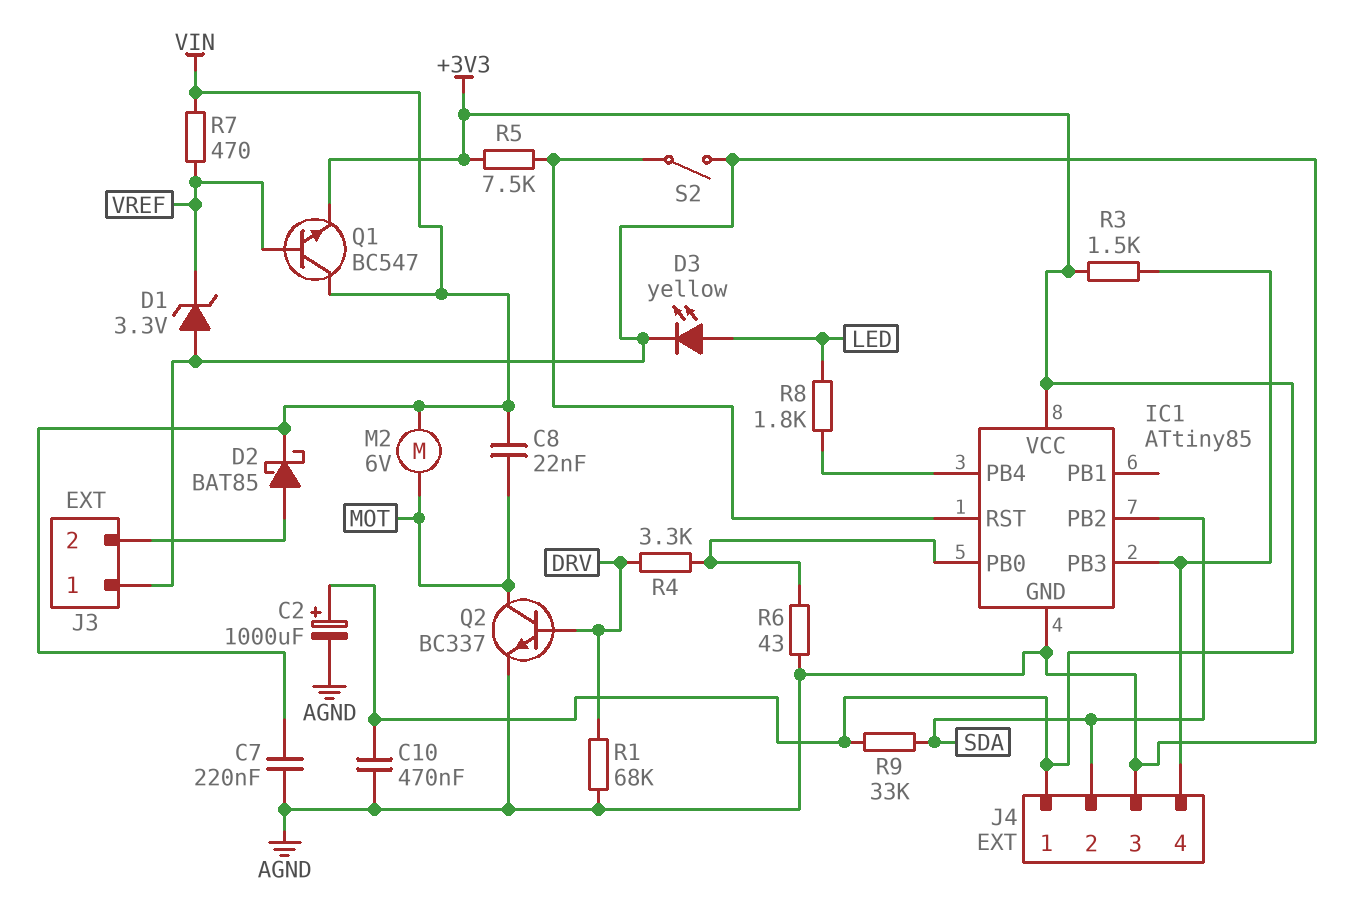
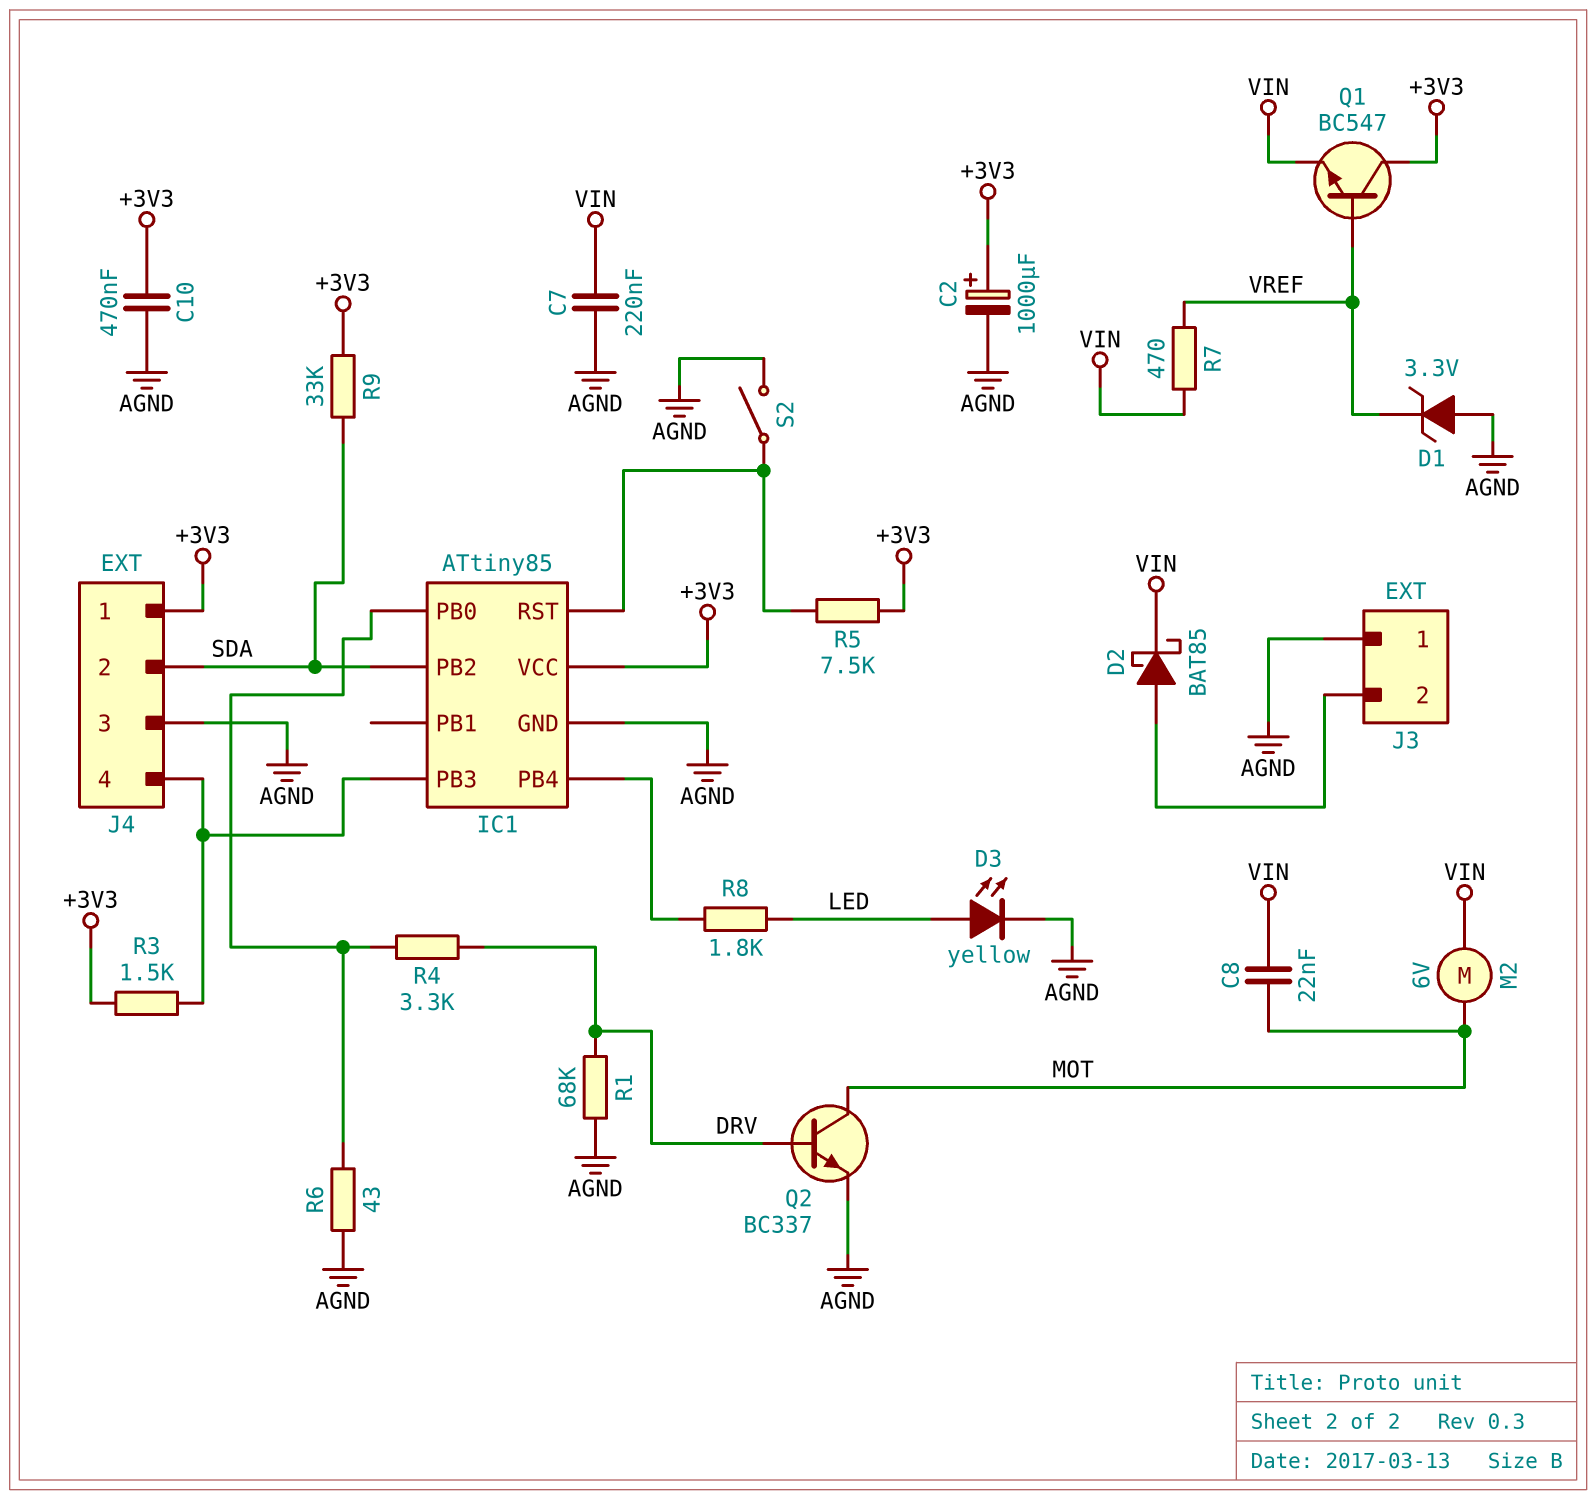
Q1: NPN BC547 (B VREF, C VIN, E +3V3) -> NPN BC547 (B VREF, C +3V3, E VIN)

